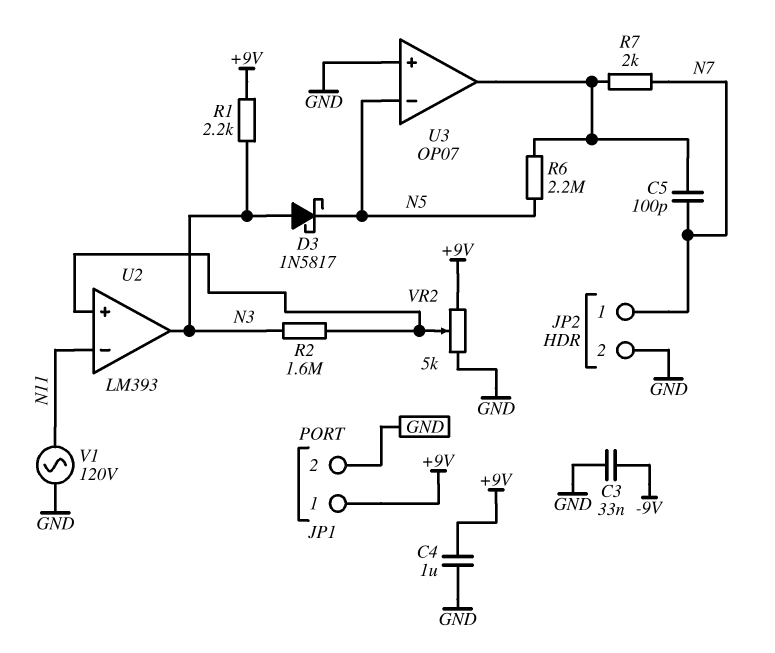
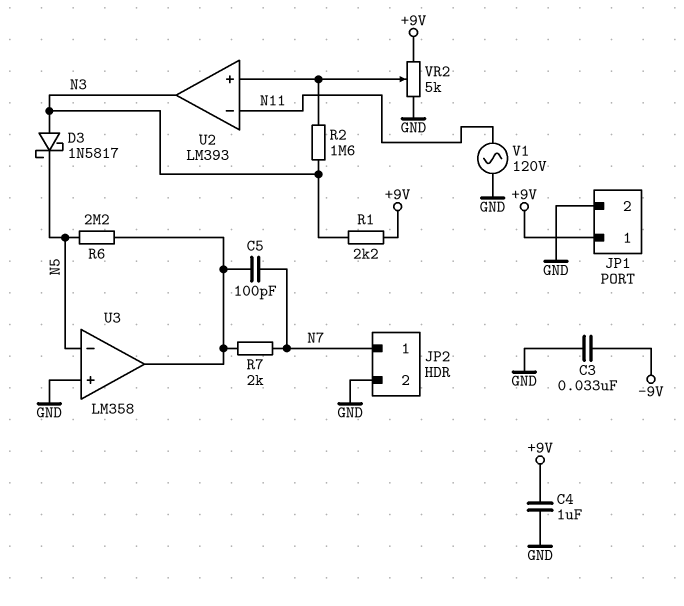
U3: OP07 -> LM358

